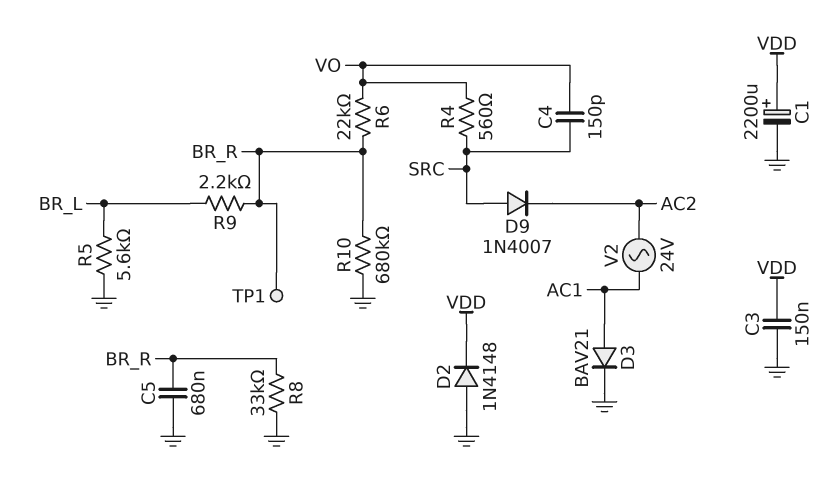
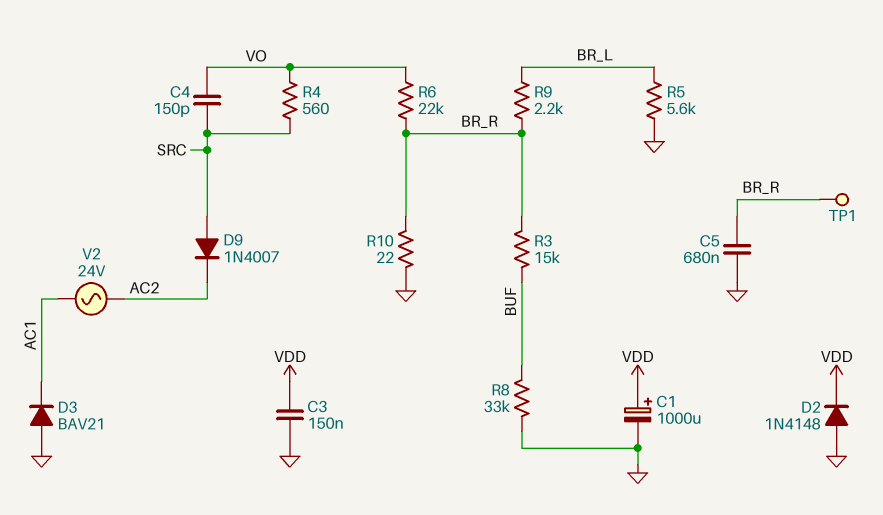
C1: 2200uF (plus VDD, minus GND) -> 1000uF (plus VDD, minus GND)
D3: diode BAV21 (A AC1, K GND) -> diode BAV21 (A GND, K AC1)
R3: none -> 15k (BR_R, BUF)
R8: 33k (BR_R, GND) -> 33k (BUF, GND)
R10: 680k (BR_R, GND) -> 22 (BR_R, GND)

